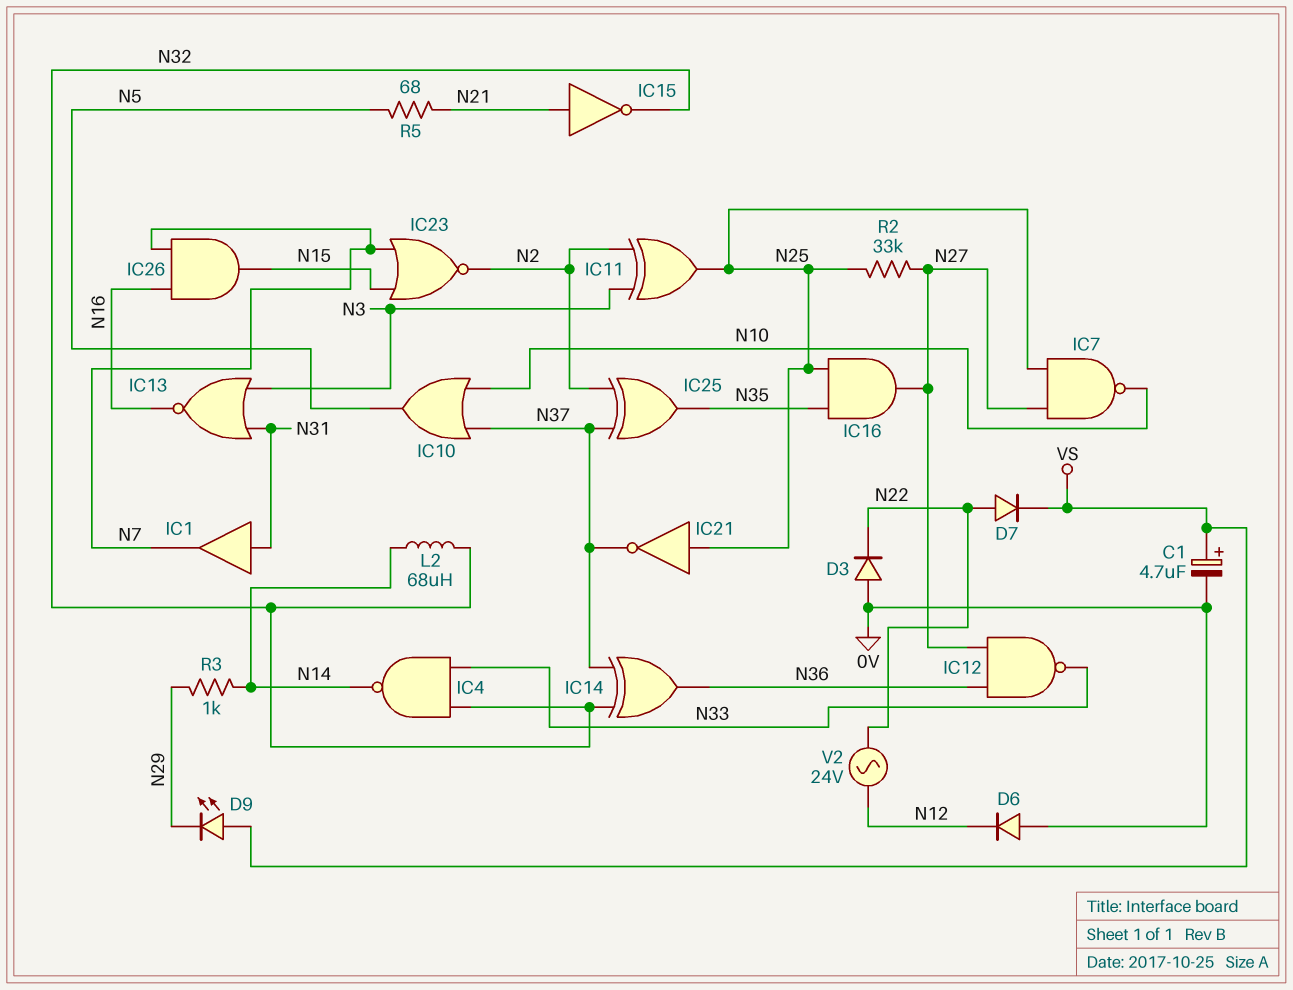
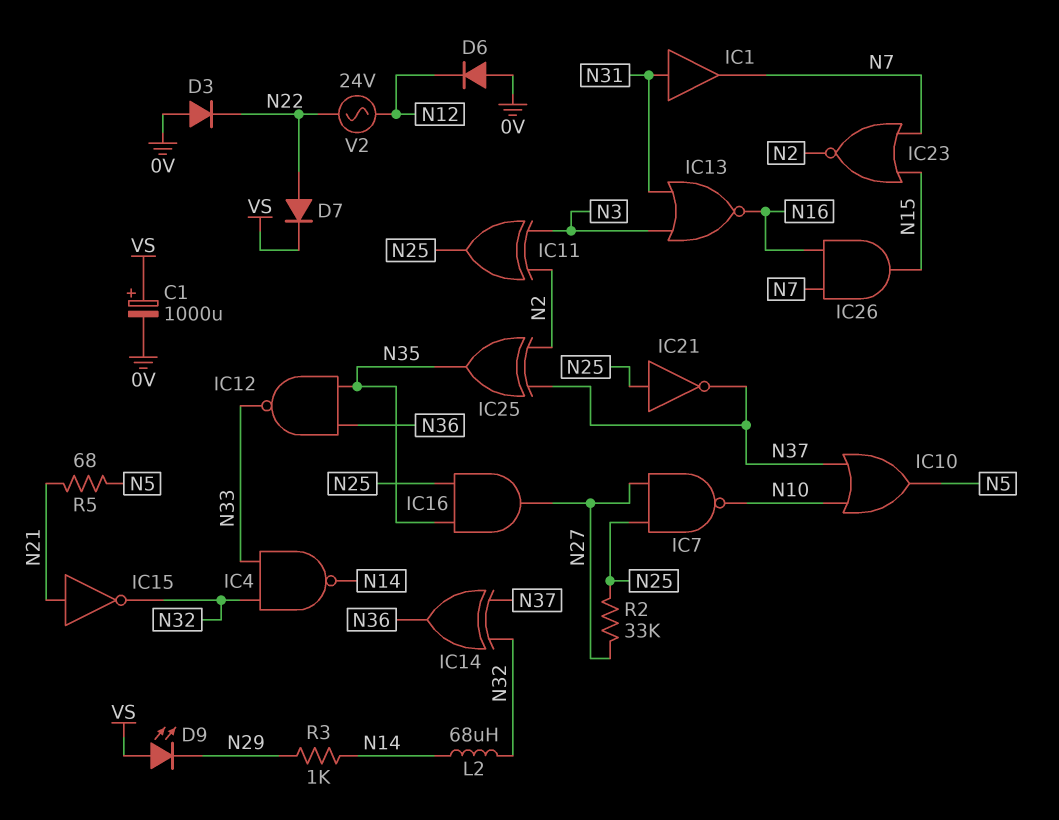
C1: 4.7uF (plus VS, minus 0V) -> 1000uF (plus VS, minus 0V)
IC12: NAND (in N27, in N36, out N33) -> NAND (in N35, in N36, out N33)

